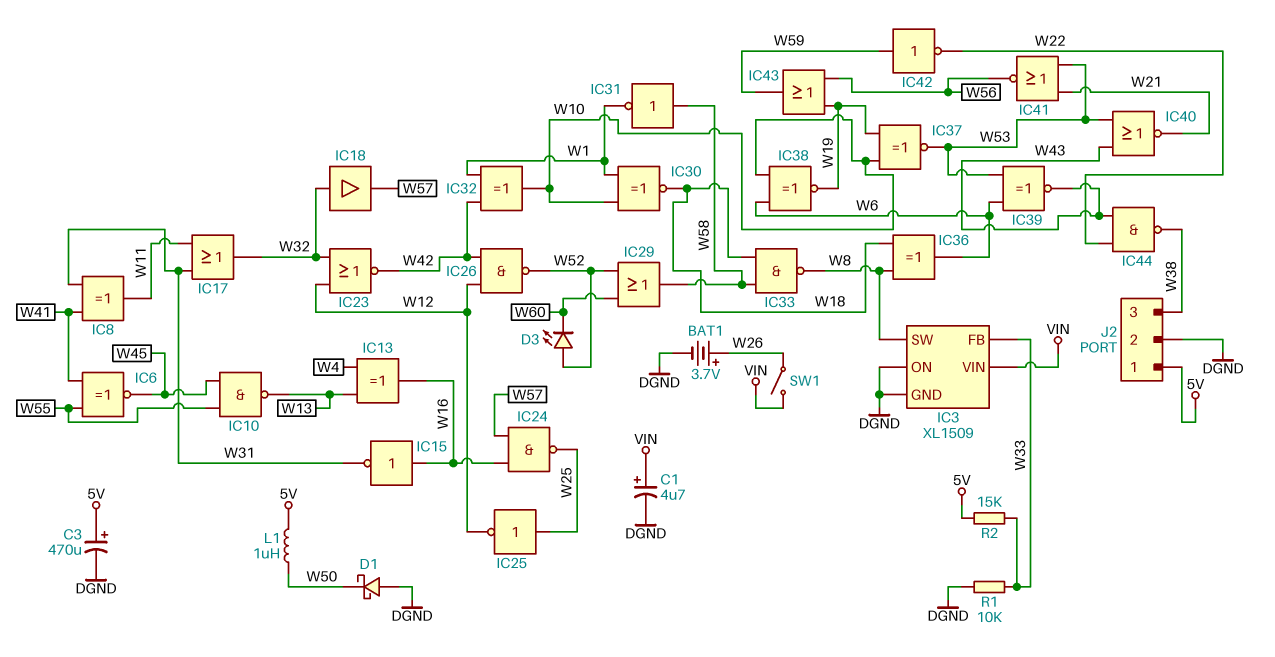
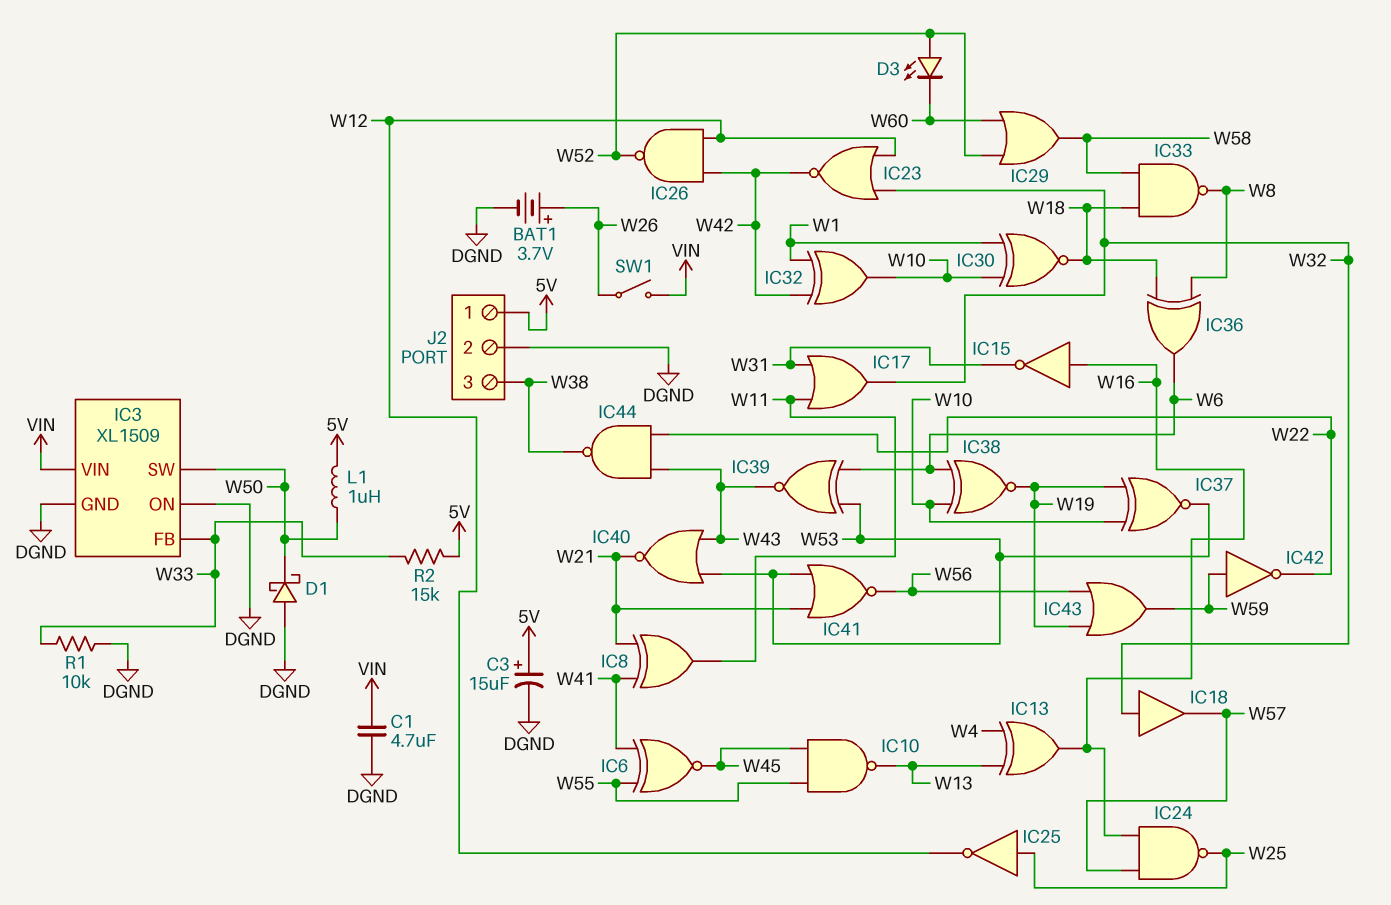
C1: 4.7uF (plus VIN, minus DGND) -> 4.7uF (DGND, VIN)
C3: 470uF (plus 5V, minus DGND) -> 15uF (plus 5V, minus DGND)
IC3 pin SW: W8 -> W50
IC8: XOR (in W31, in W41, out W11) -> XOR (in W21, in W41, out W11)
IC31: NOT (in W58, out W1) -> none

